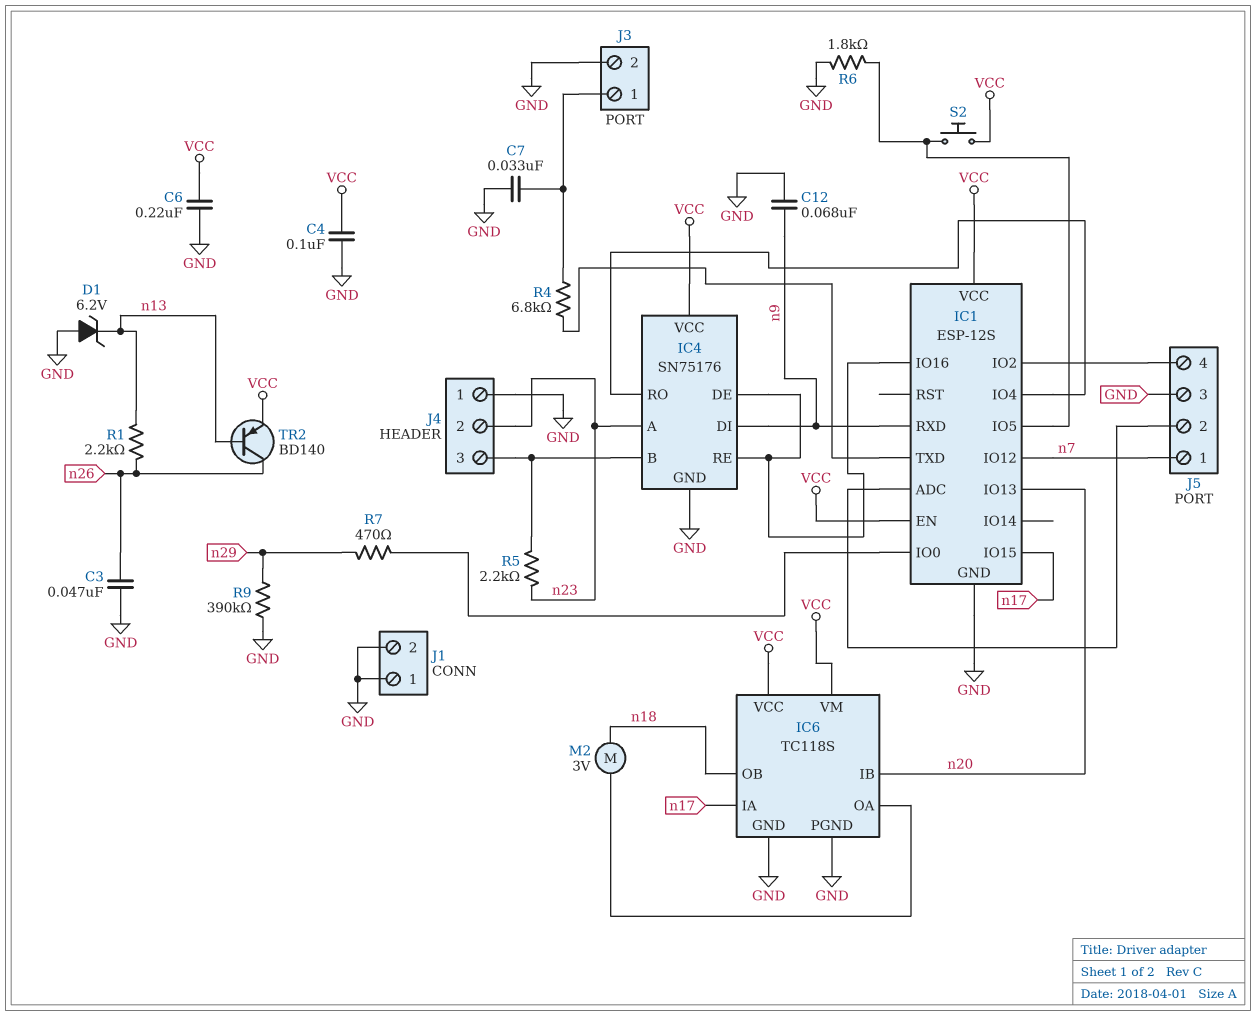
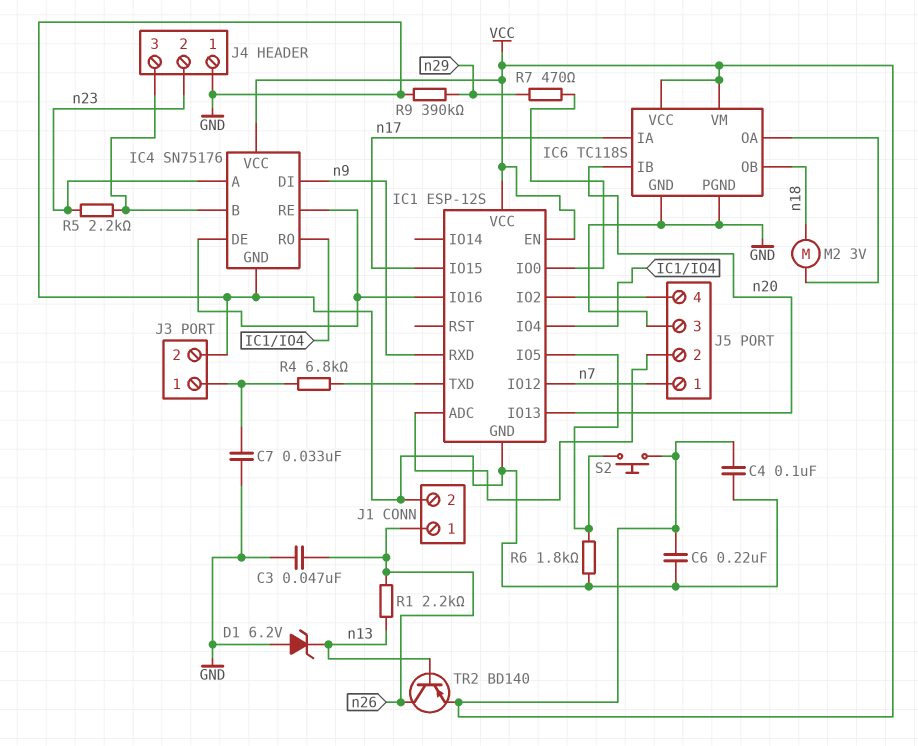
C12: 68nF (GND, n9) -> none
J1 pin 1: GND -> n26

